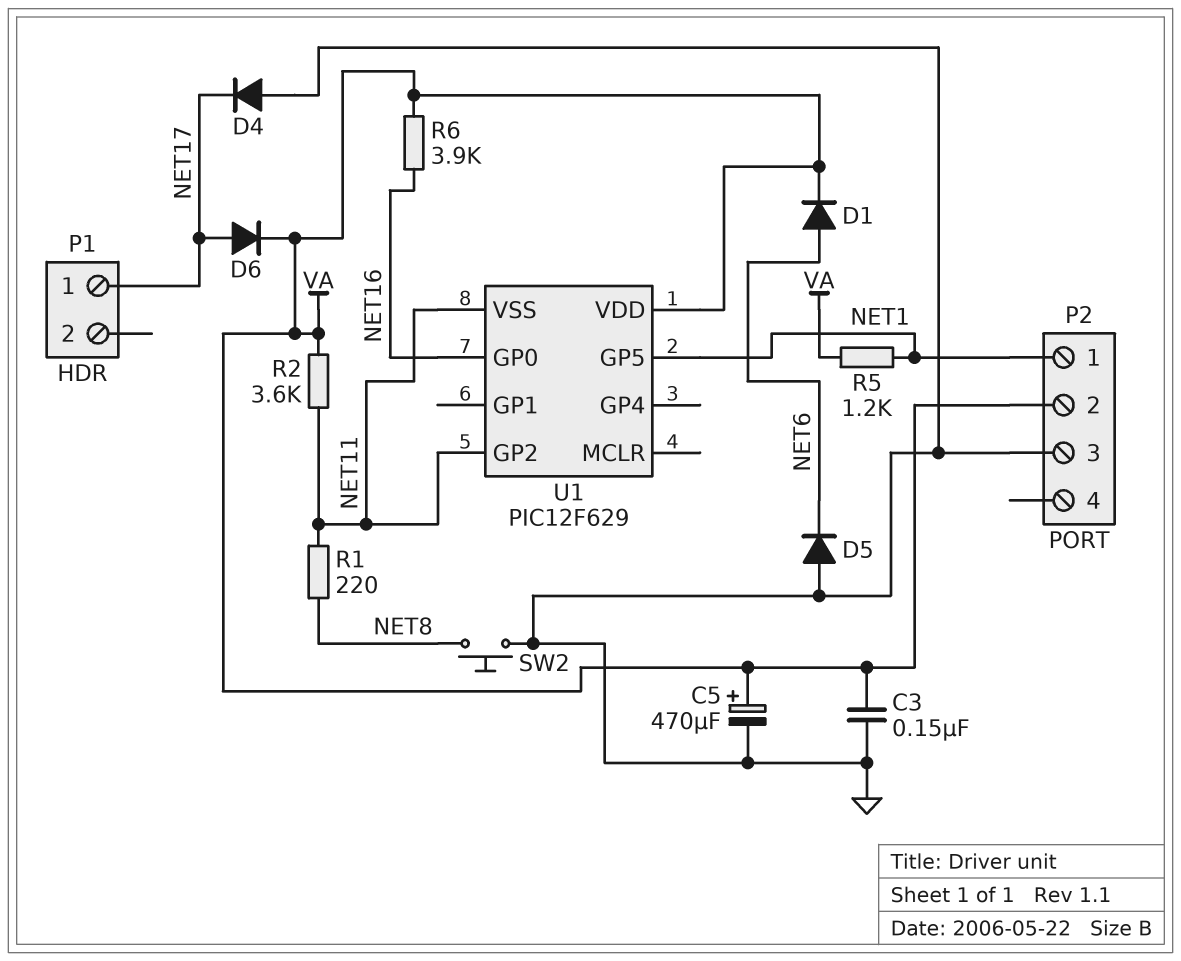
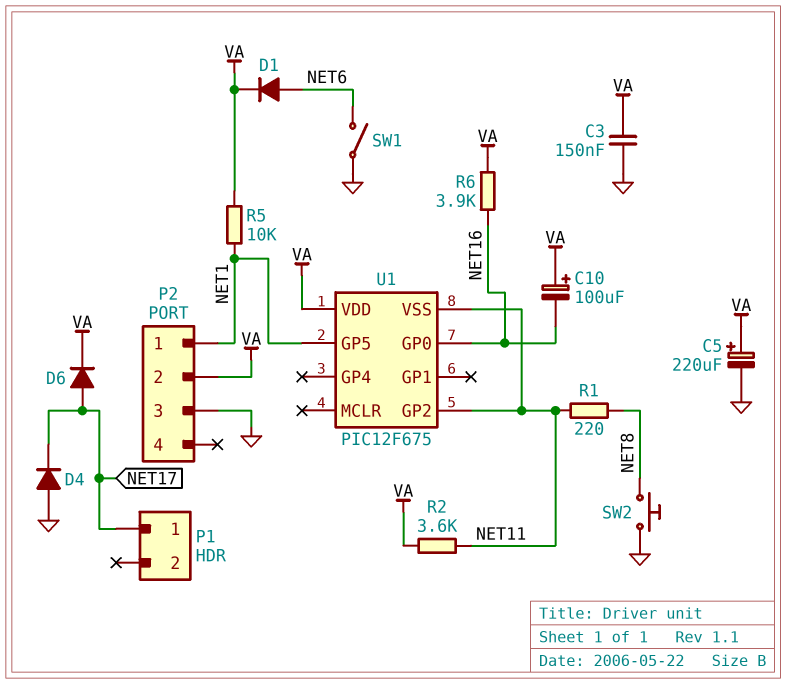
C5: 470uF (plus VA, minus GND) -> 220uF (plus VA, minus GND)
C10: none -> 100uF (plus VA, minus NET16)
D5: diode (A GND, K NET6) -> none
R5: 1.2k (NET1, VA) -> 10k (NET1, VA)
SW1: none -> switch (GND, NET6)
U1: PIC12F629 -> PIC12F675

